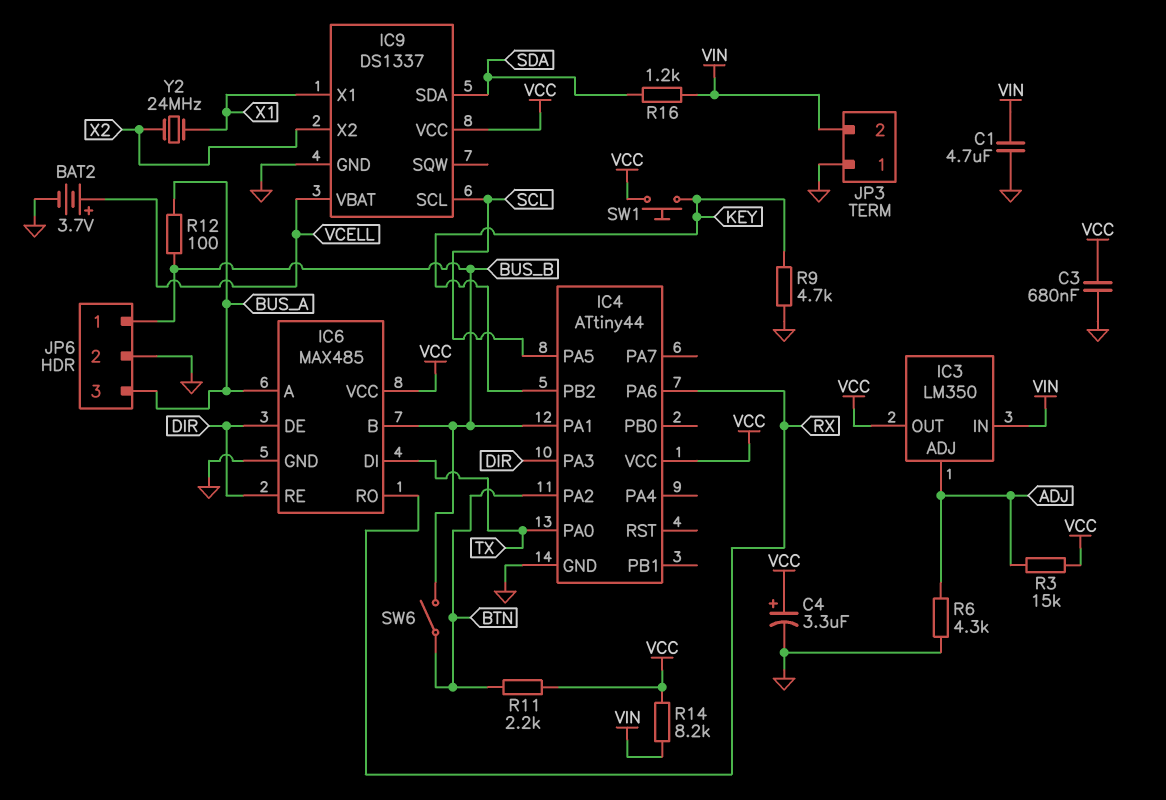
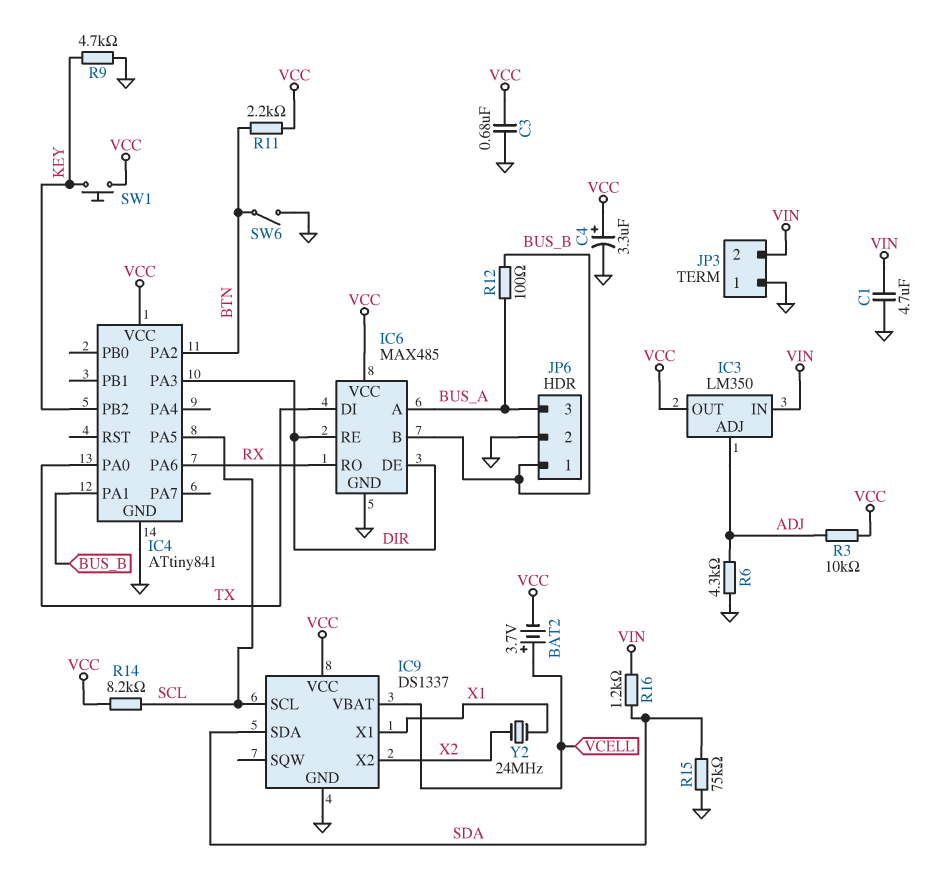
BAT2: 3.7V (plus VCELL, minus GND) -> 3.7V (plus VCELL, minus VCC)
IC4: ATtiny44 -> ATtiny841
R3: 15k (ADJ, VCC) -> 10k (ADJ, VCC)
R14: 8.2k (VCC, VIN) -> 8.2k (SCL, VCC)
R15: none -> 75k (GND, SDA)
SW6: switch (BTN, BUS_B) -> switch (BTN, GND)

